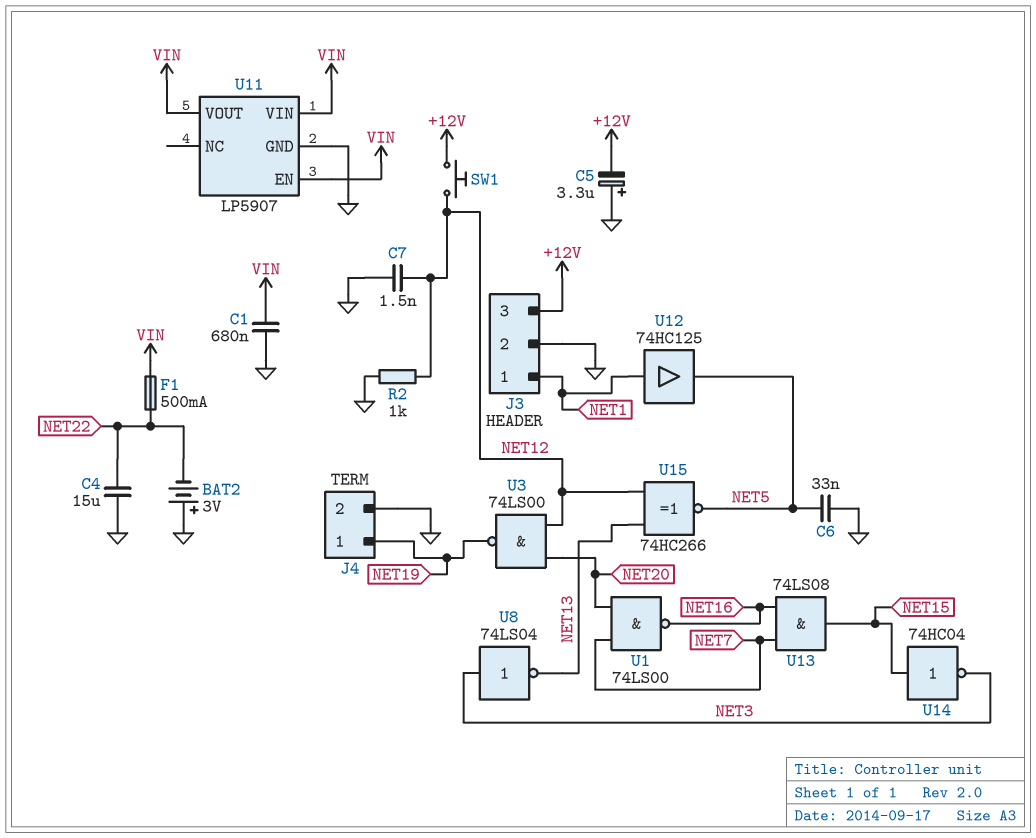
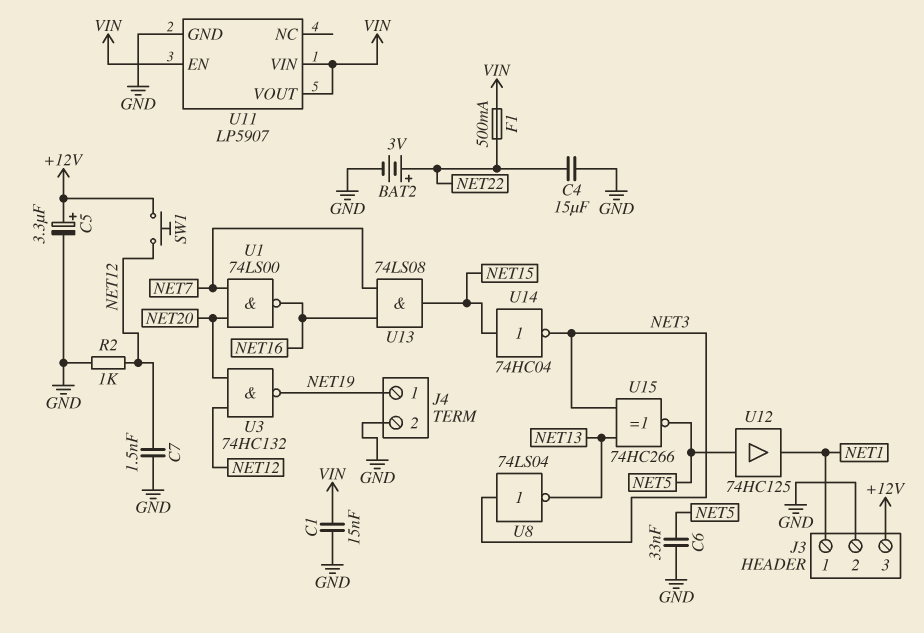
BAT2: 3V (plus GND, minus NET22) -> 3V (plus NET22, minus GND)
C1: 680nF (GND, VIN) -> 15nF (GND, VIN)
C5: 3.3uF (plus GND, minus +12V) -> 3.3uF (plus +12V, minus GND)
U3: NAND 74LS00 (in NET12, in NET20, out NET19) -> NAND 74HC132 (in NET12, in NET20, out NET19)
U12: buffer 74HC125 (in NET1, out NET5) -> buffer 74HC125 (in NET5, out NET1)
U15: XNOR 74HC266 (in NET12, in NET13, out NET5) -> XNOR 74HC266 (in NET3, in NET13, out NET5)

